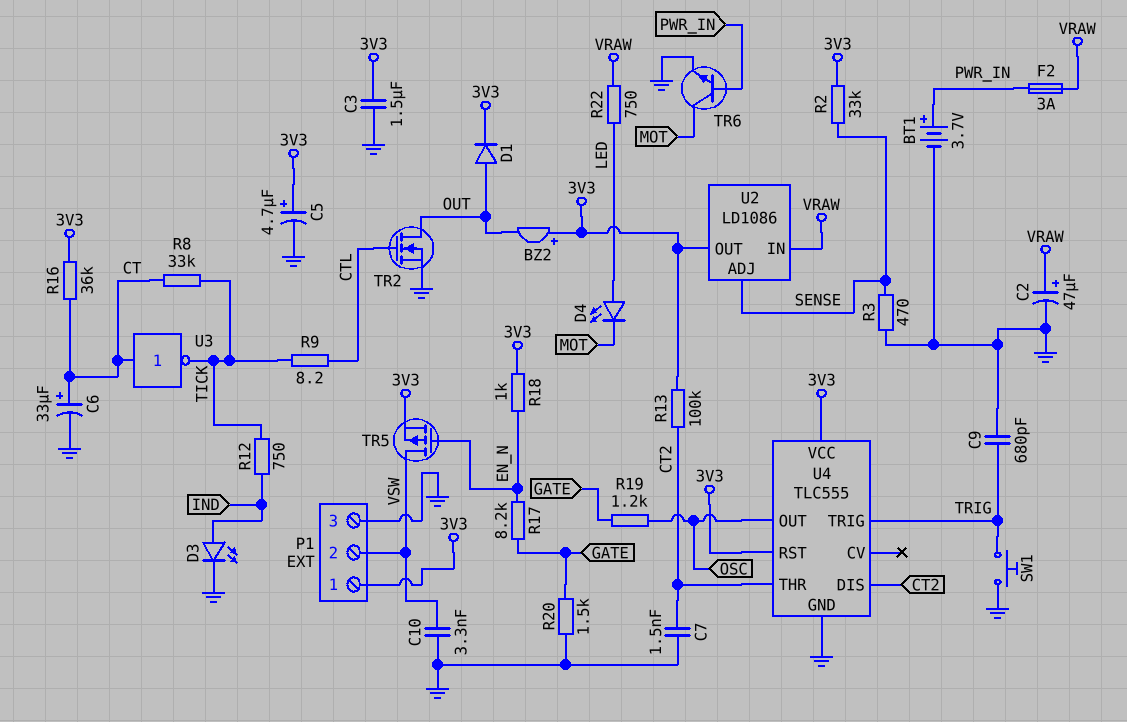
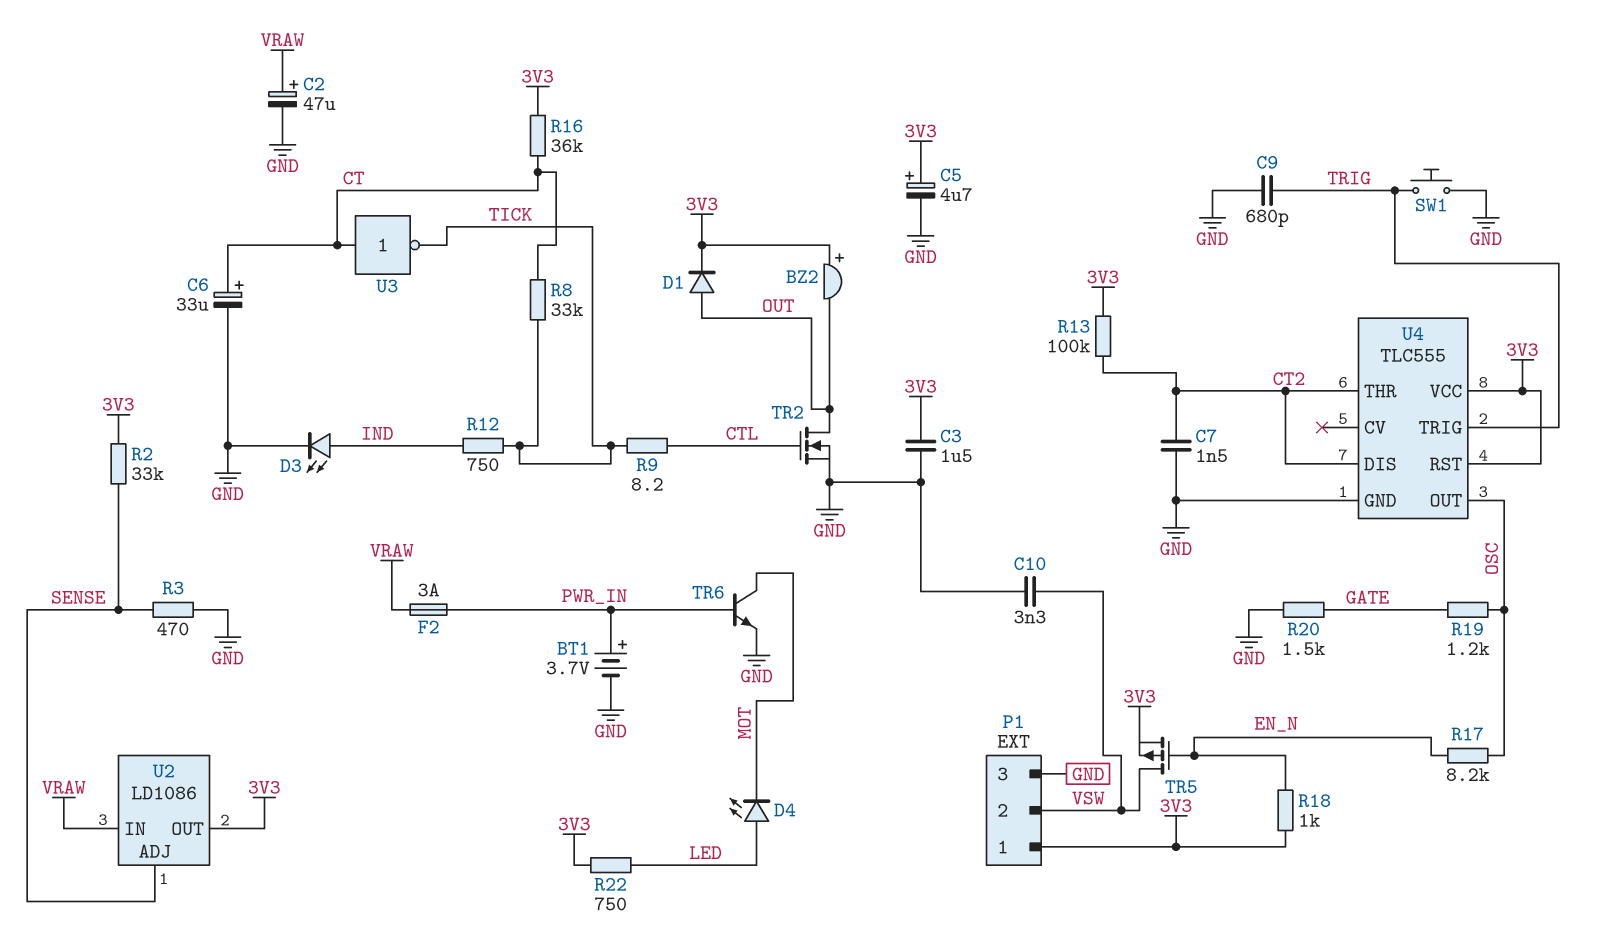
R17: 8.2k (EN_N, GATE) -> 8.2k (EN_N, OSC)
R22: 750 (LED, VRAW) -> 750 (3V3, LED)

